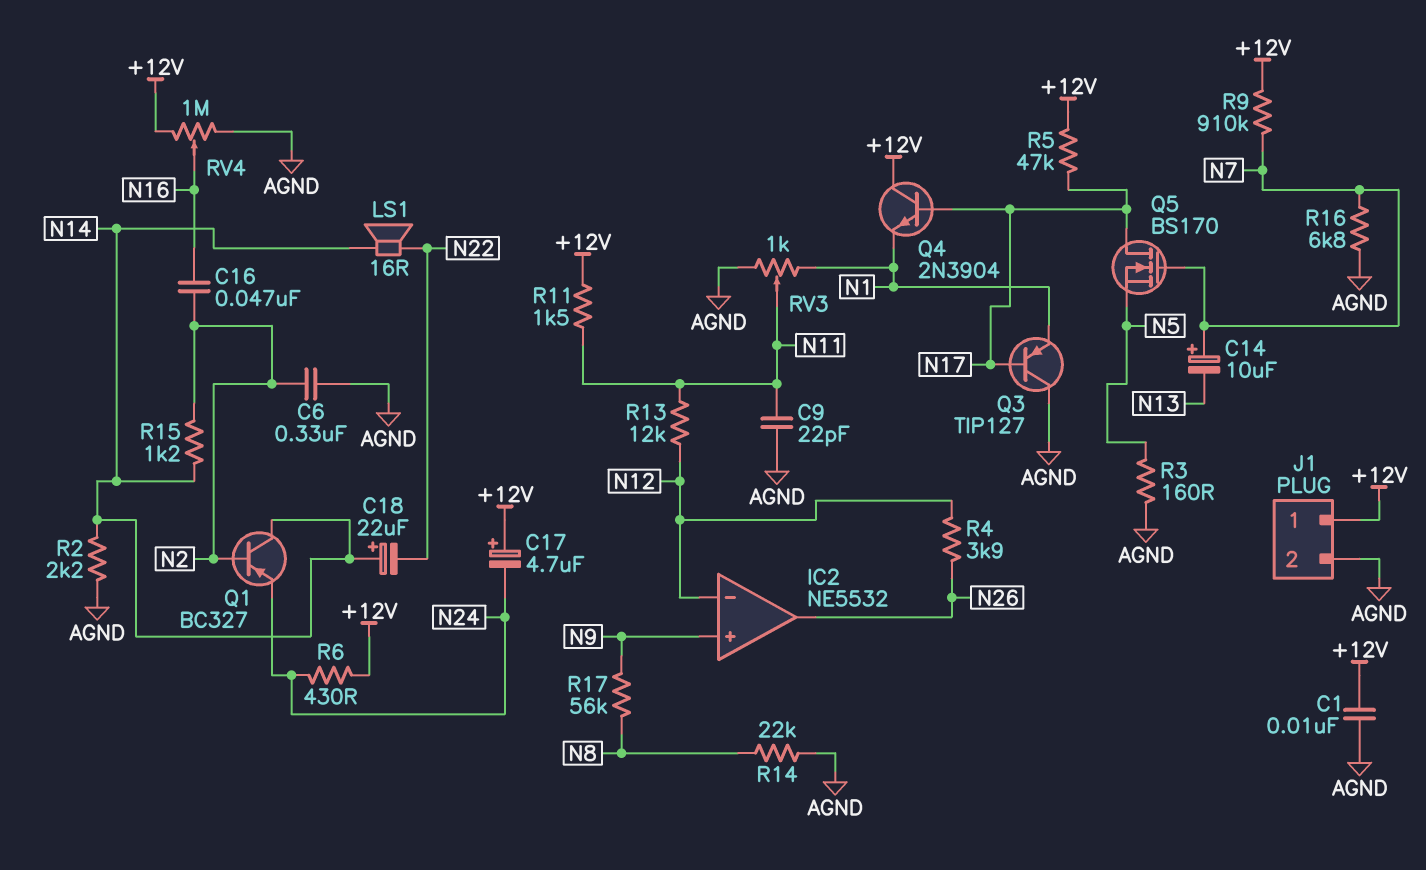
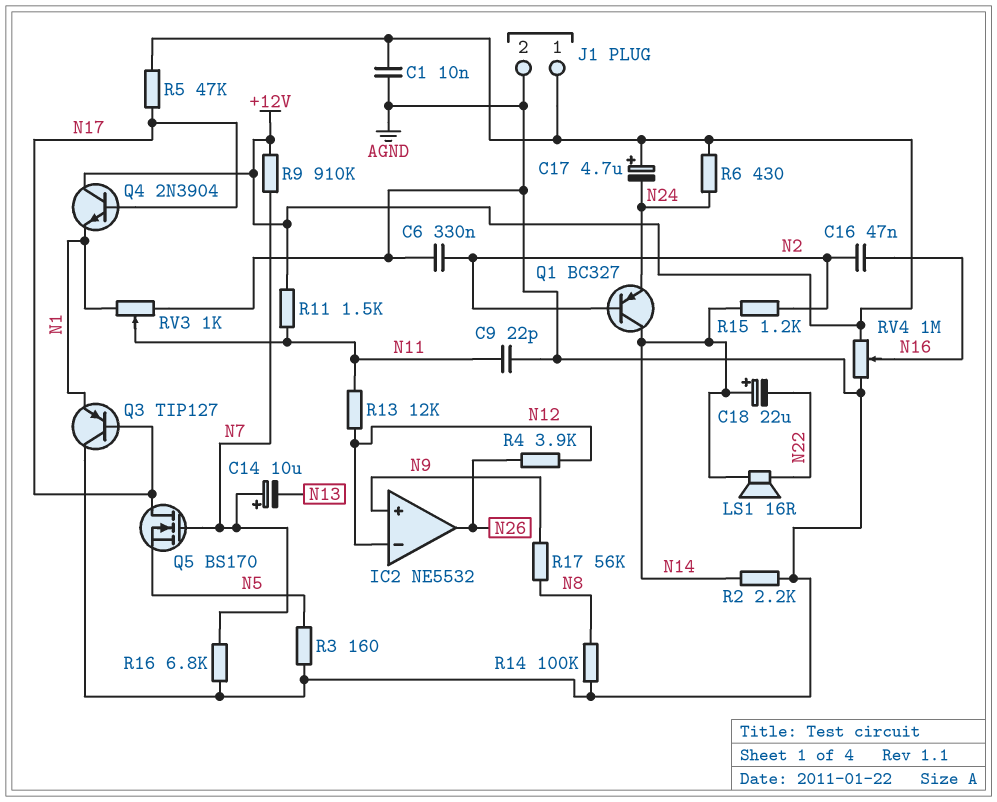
R14: 22k (AGND, N8) -> 100k (AGND, N8)

